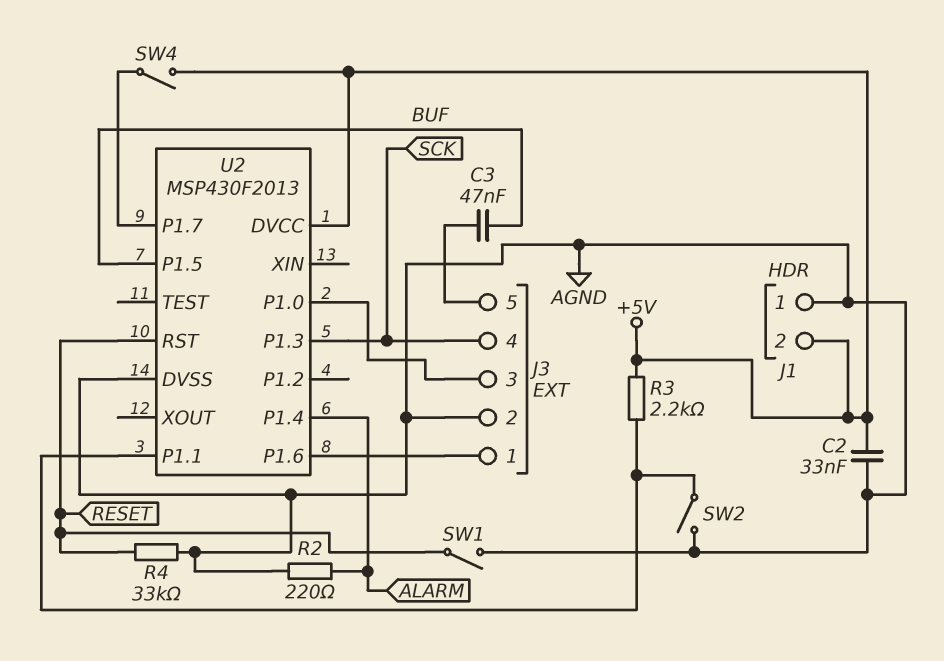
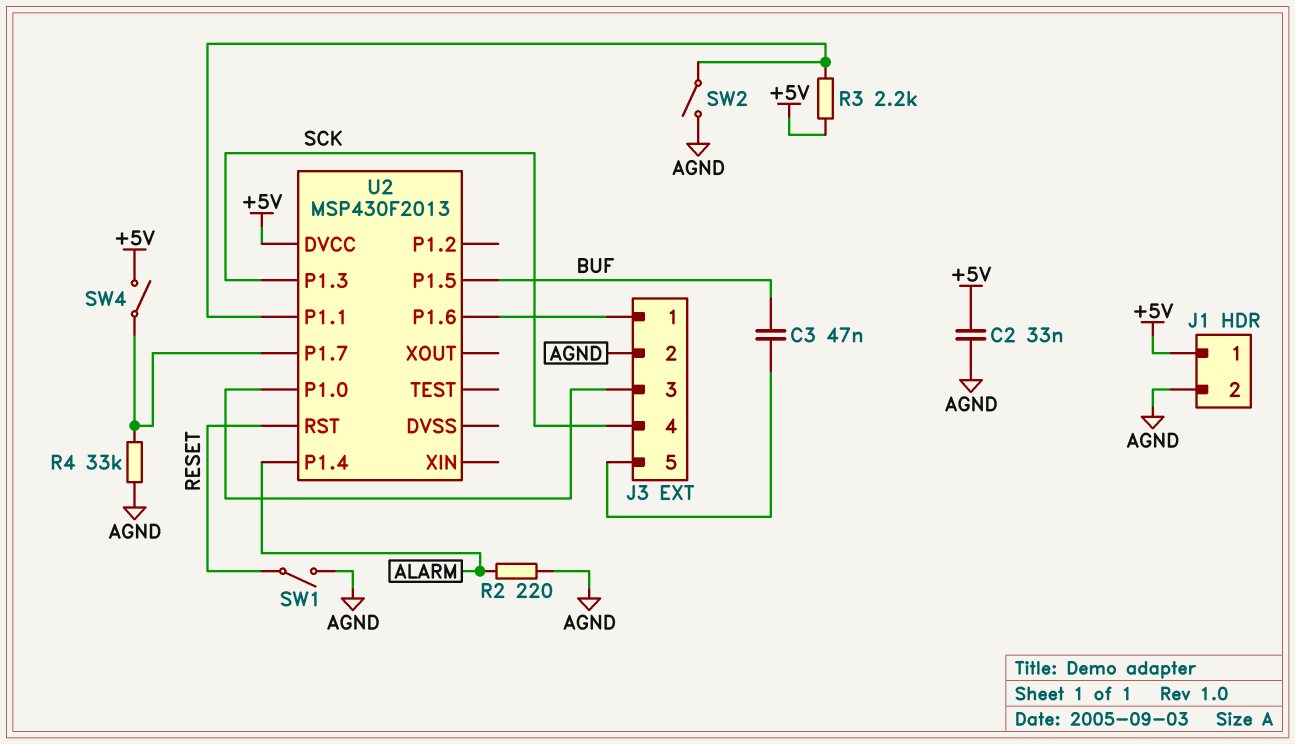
J1 pin 1: AGND -> +5V
J1 pin 2: +5V -> AGND
R4: 33k (AGND, RESET) -> 33k (AGND, U2/P1.7)
U2 pin DVSS: AGND -> none

